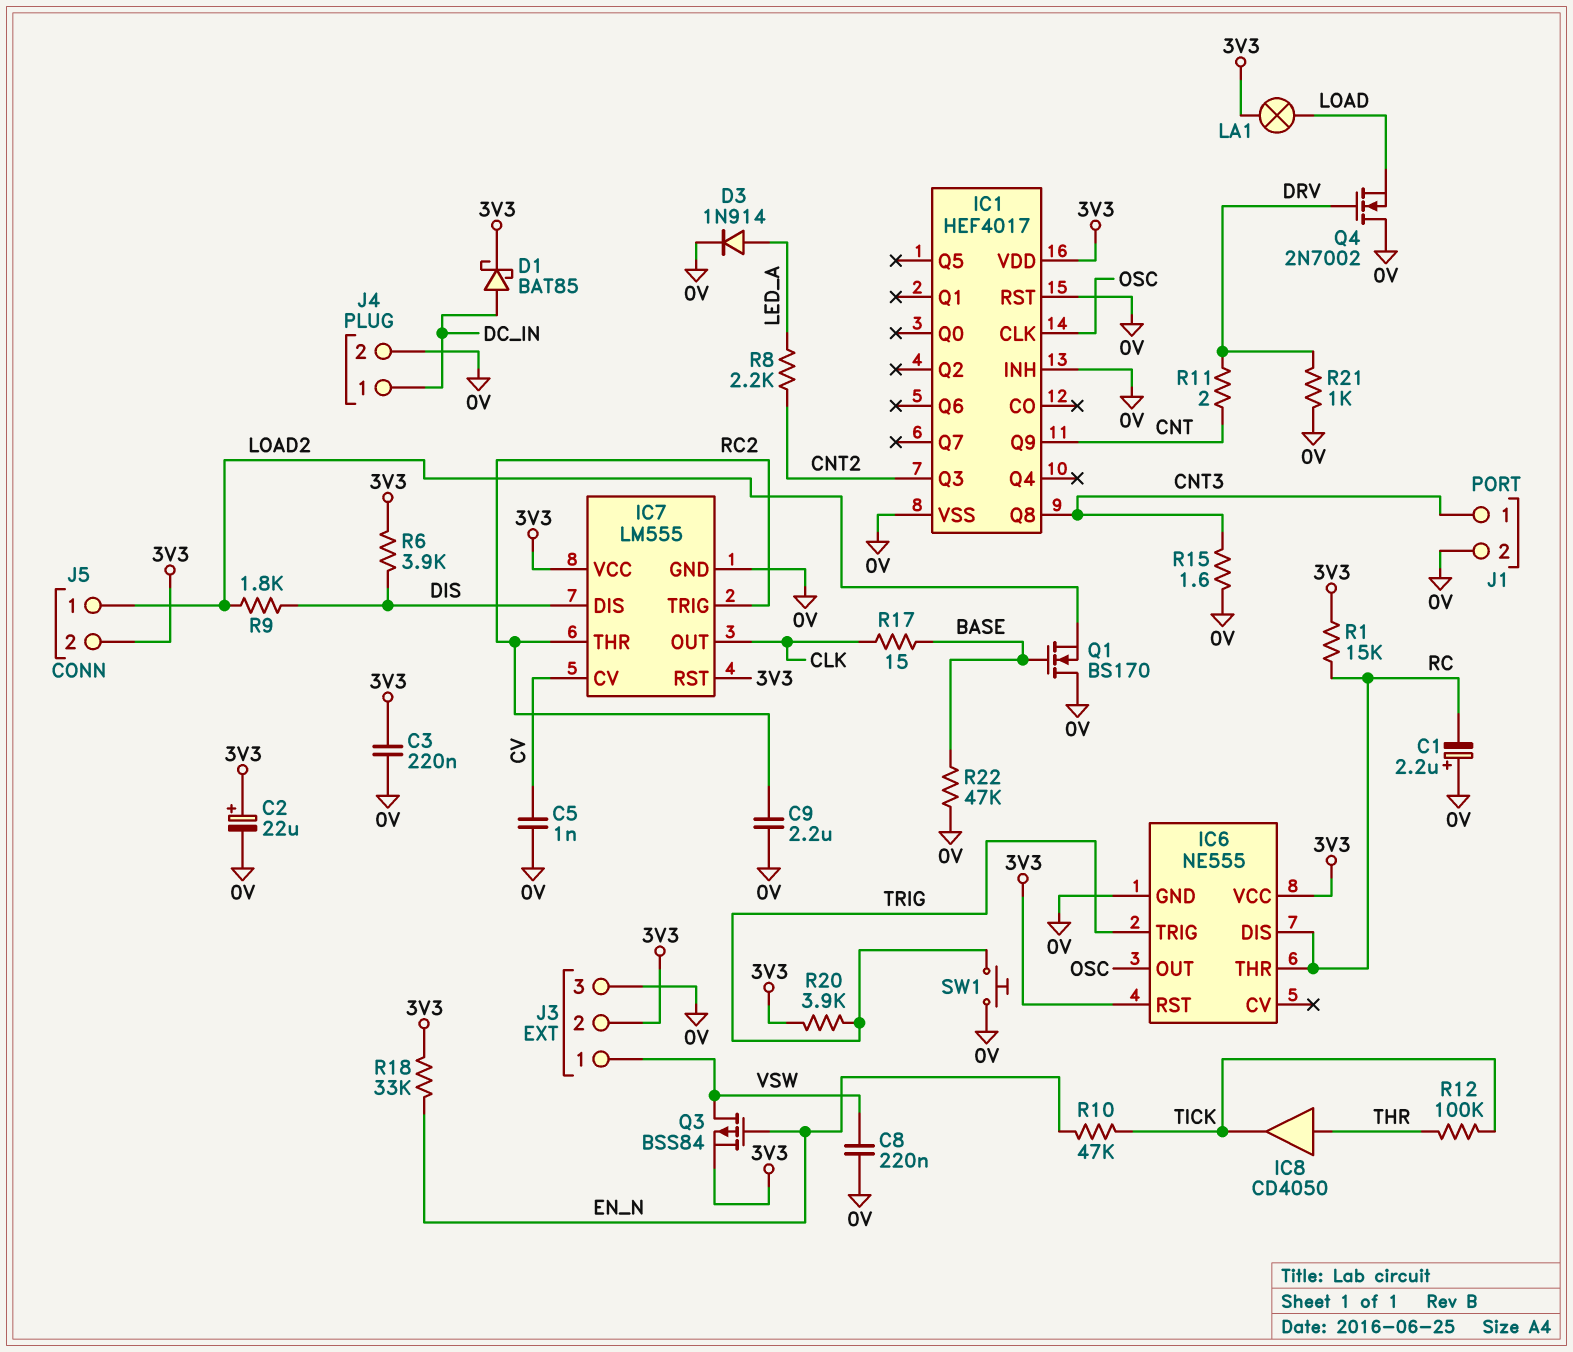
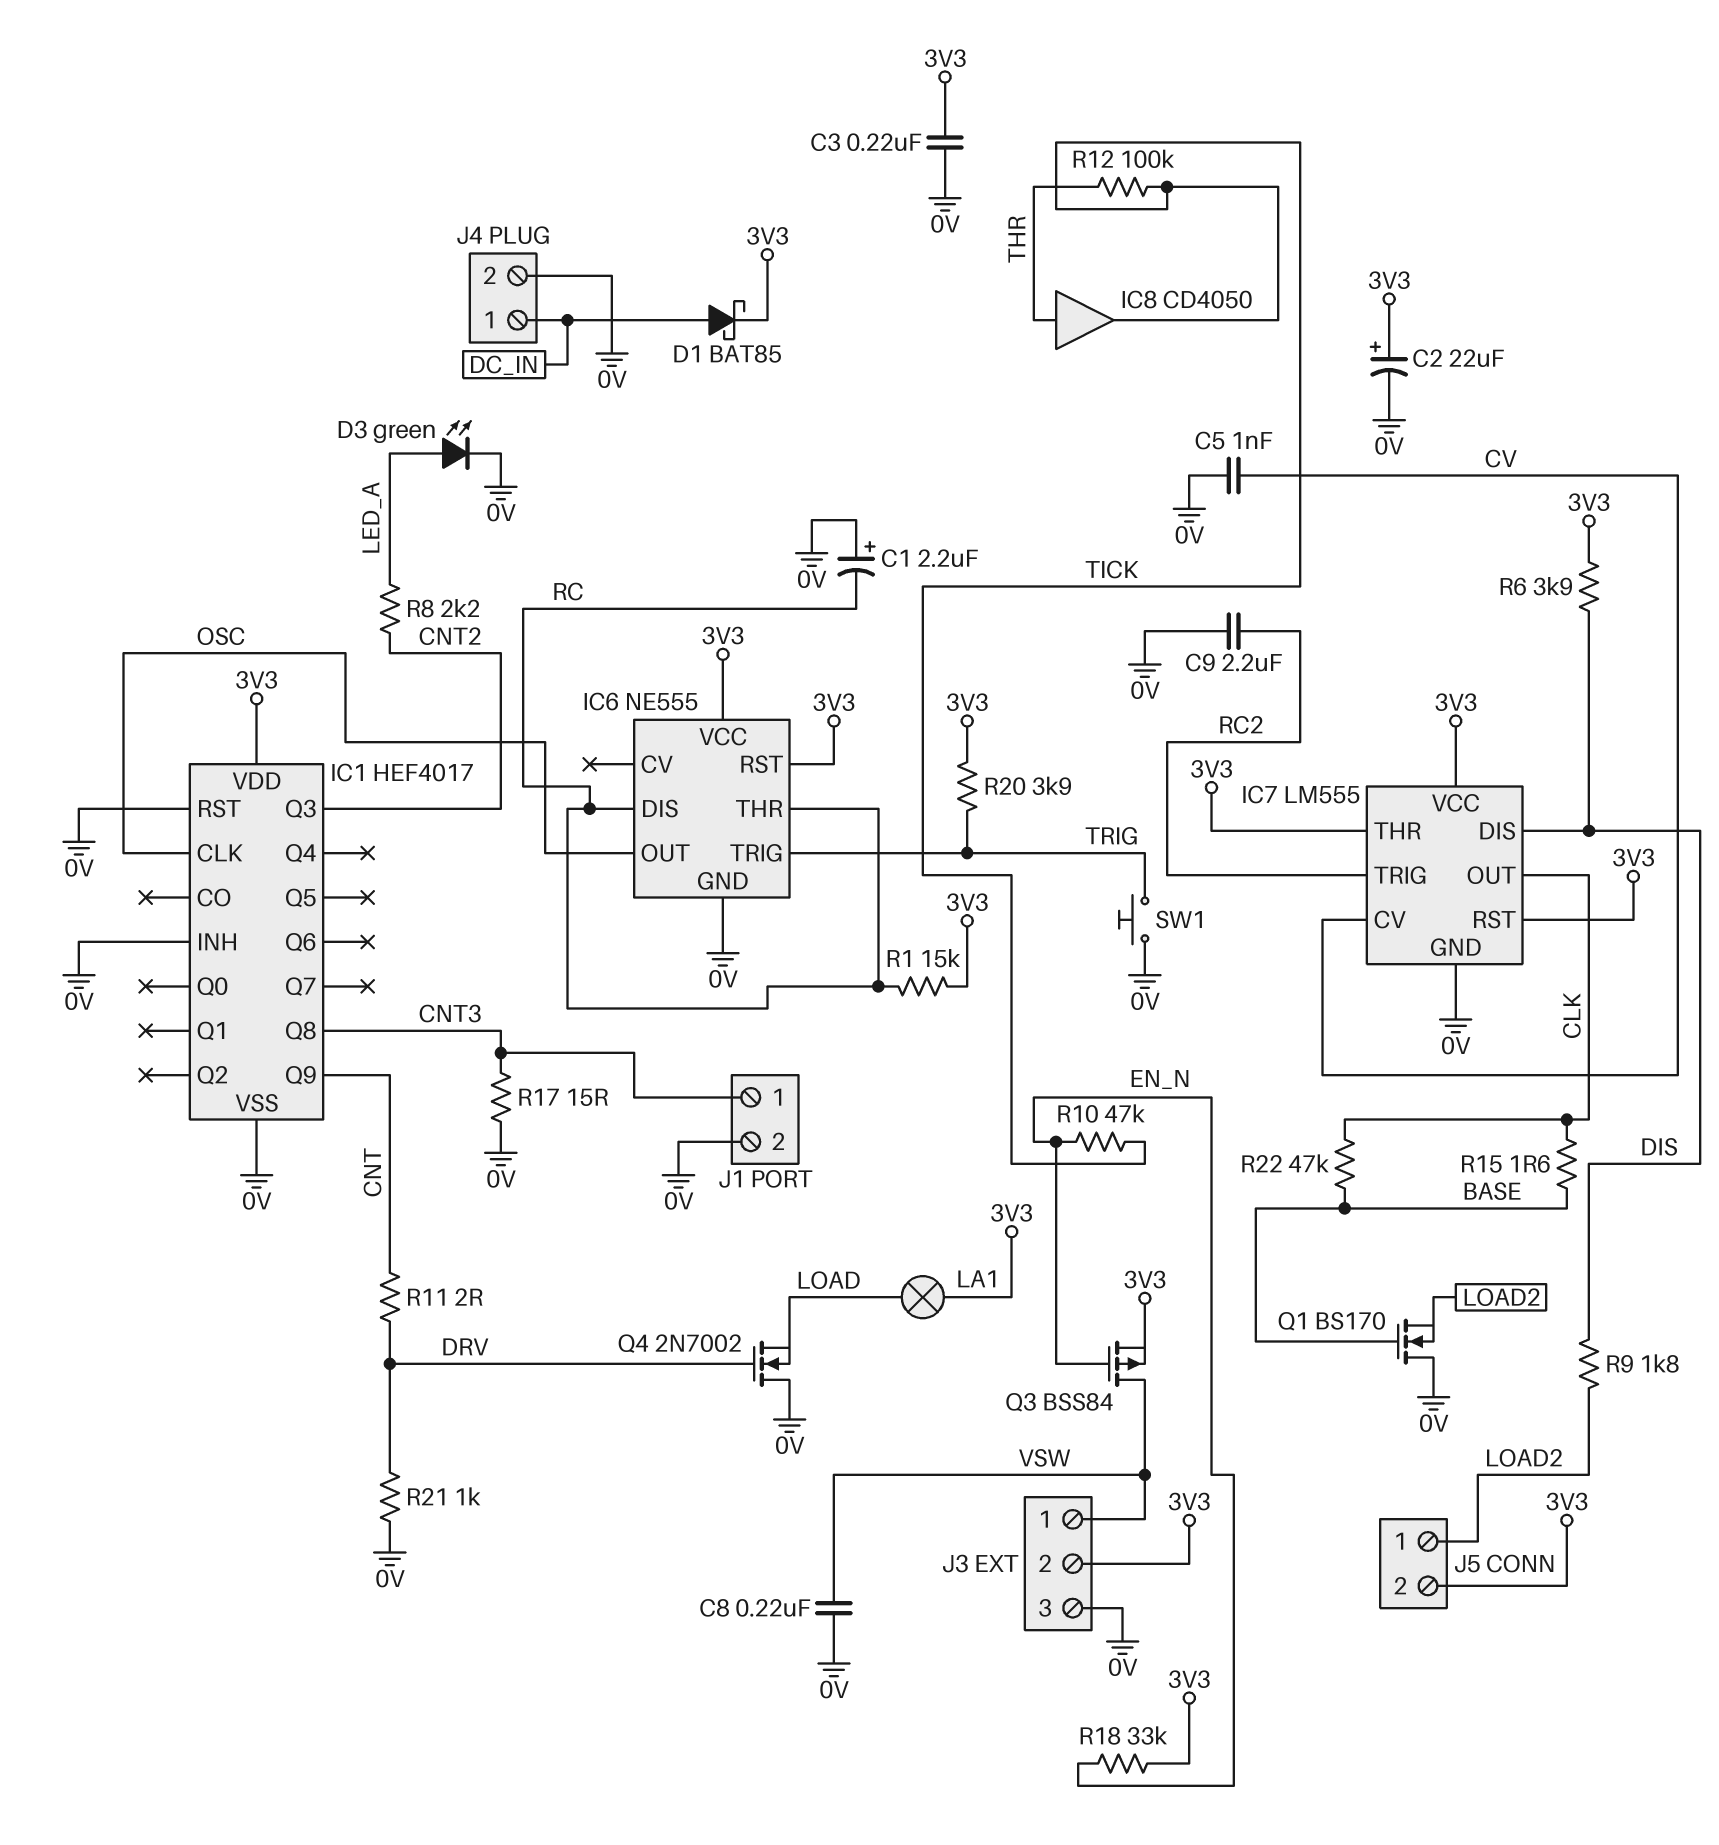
D3: diode 1N914 (A LED_A, K 0V) -> LED green (A LED_A, K 0V)
IC7 pin THR: RC2 -> 3V3
R15: 1.6 (0V, CNT3) -> 1.6 (BASE, CLK)
R17: 15 (BASE, CLK) -> 15 (0V, CNT3)
R22: 47k (0V, BASE) -> 47k (BASE, CLK)

